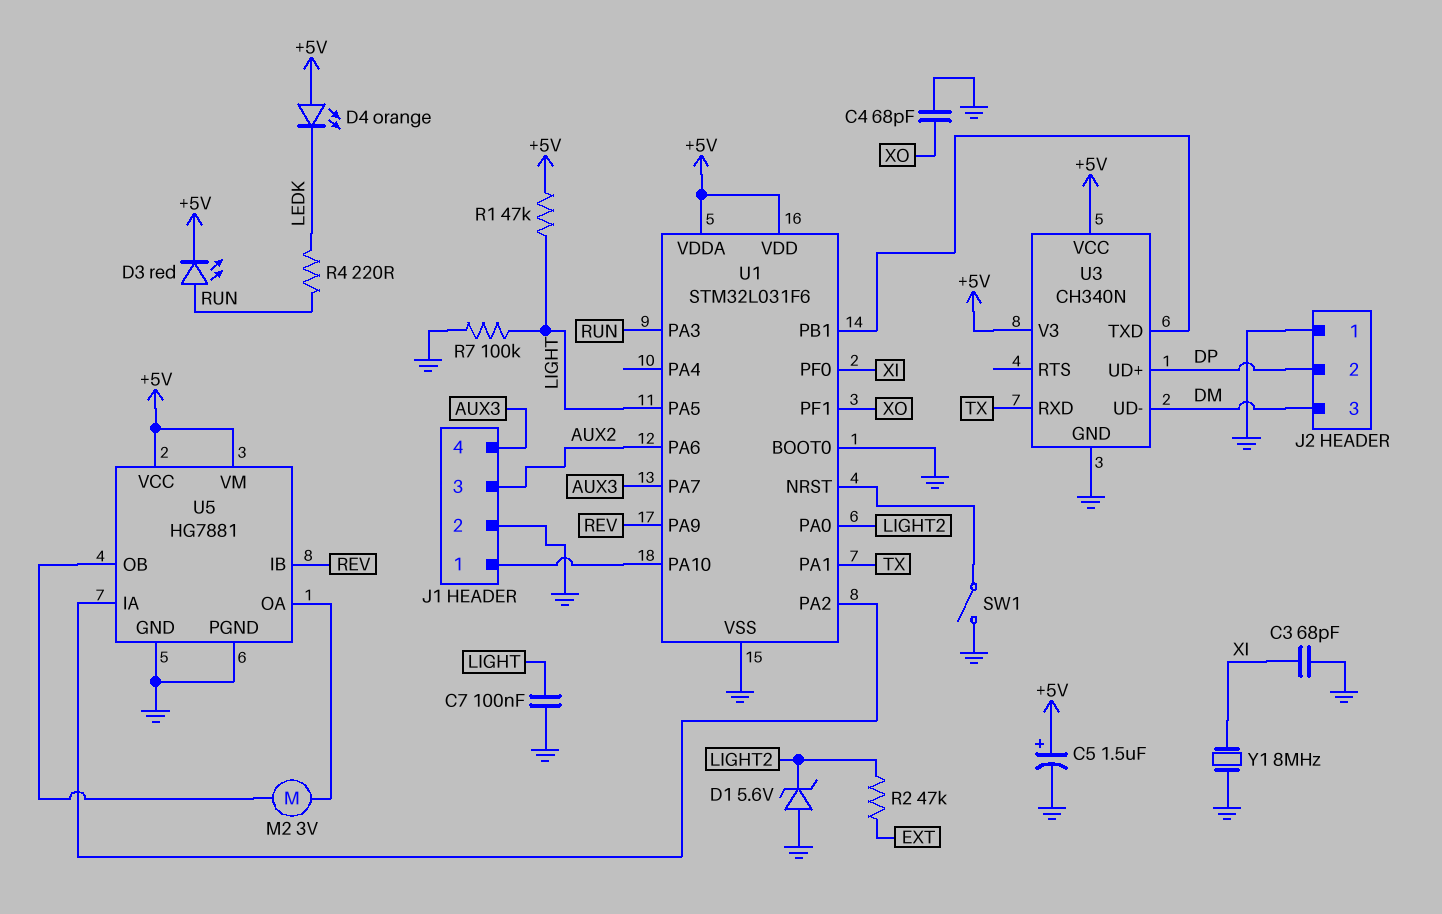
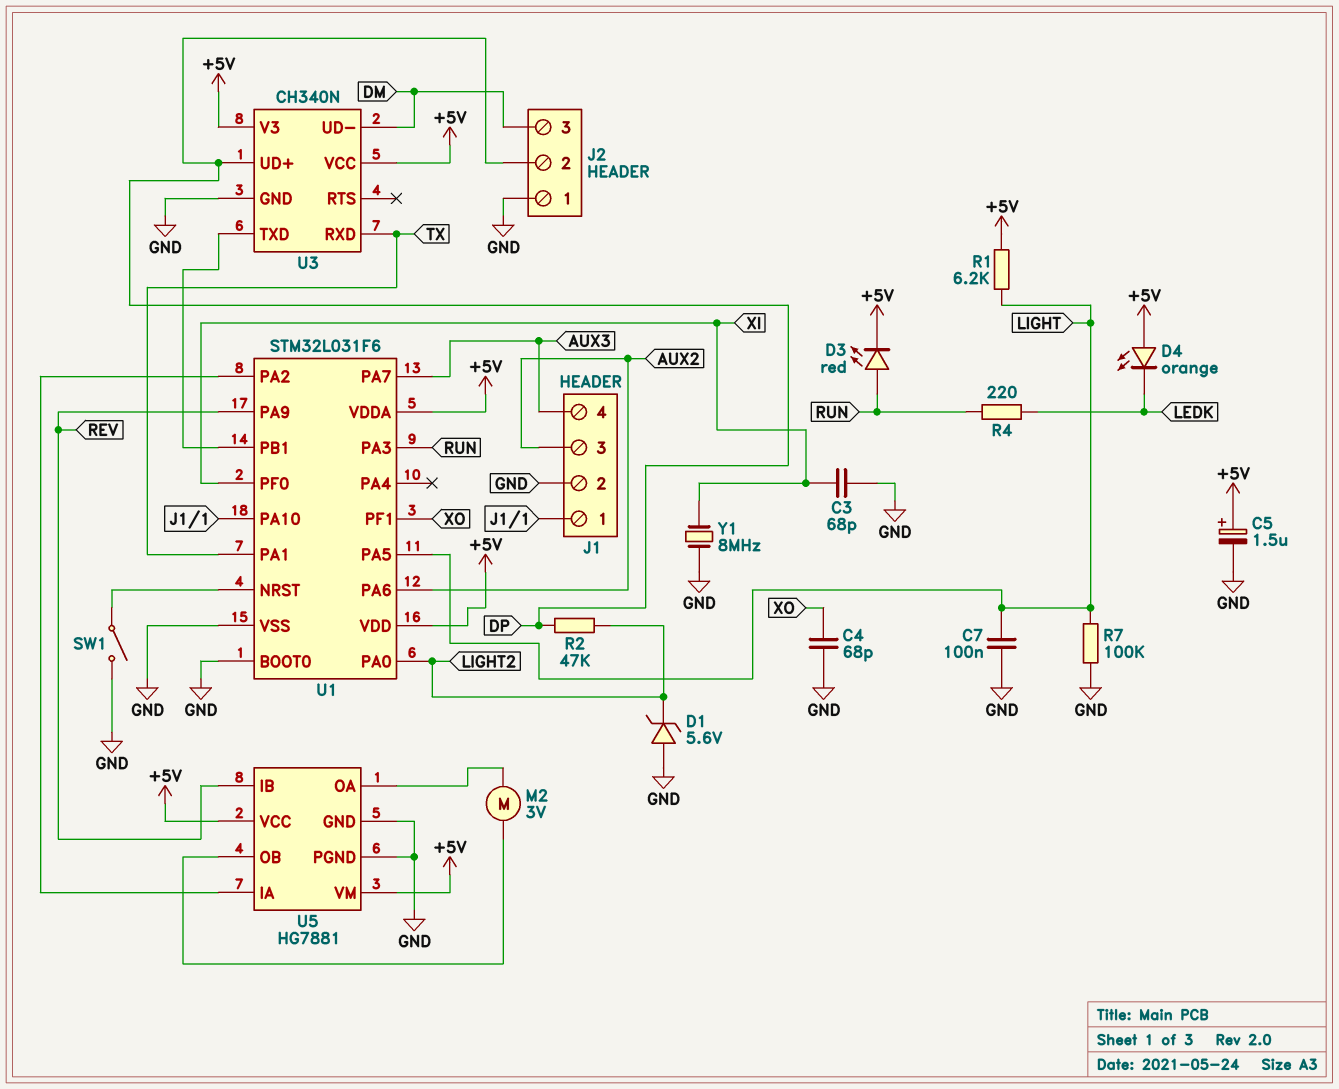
R1: 47k (+5V, LIGHT) -> 6.2k (+5V, LIGHT)
R2: 47k (EXT, LIGHT2) -> 47k (DP, LIGHT2)

